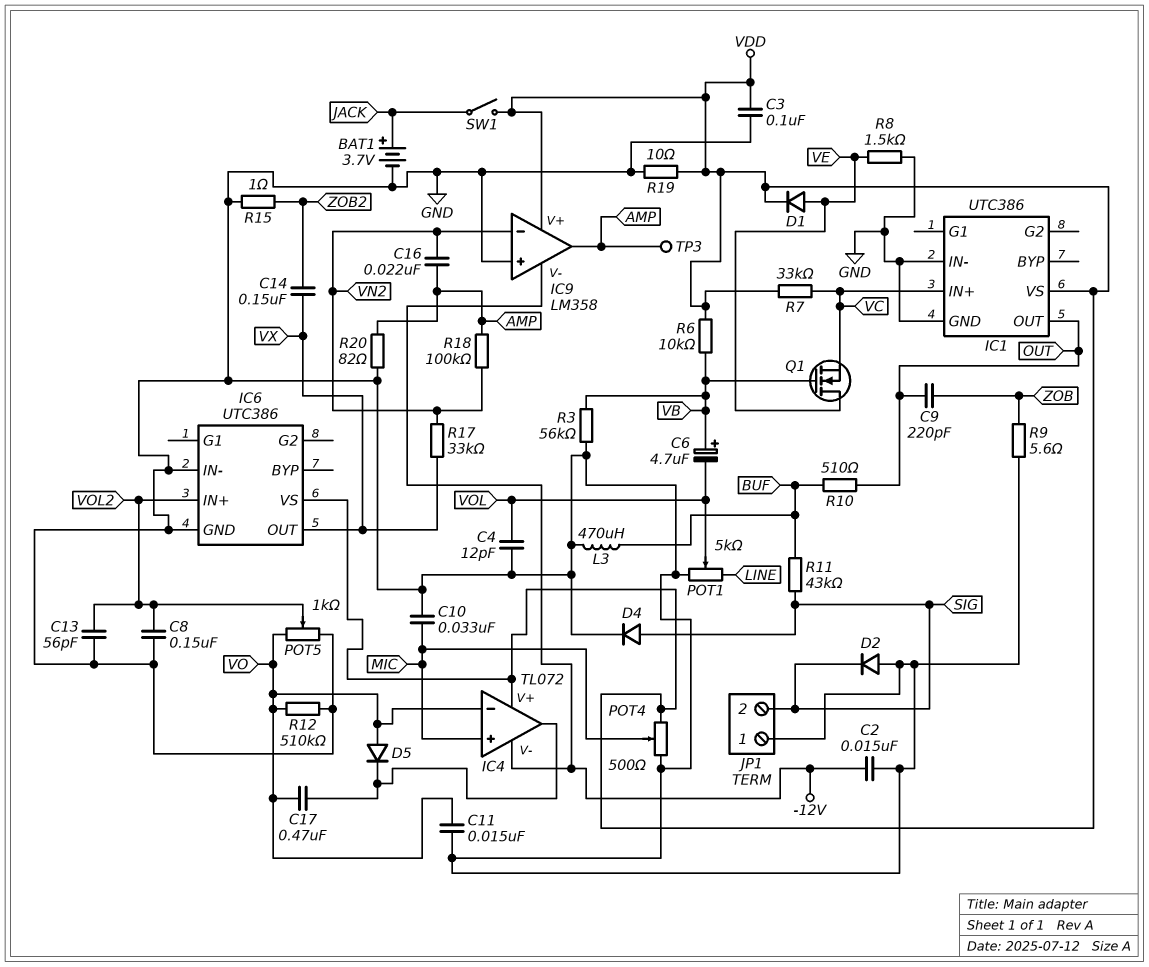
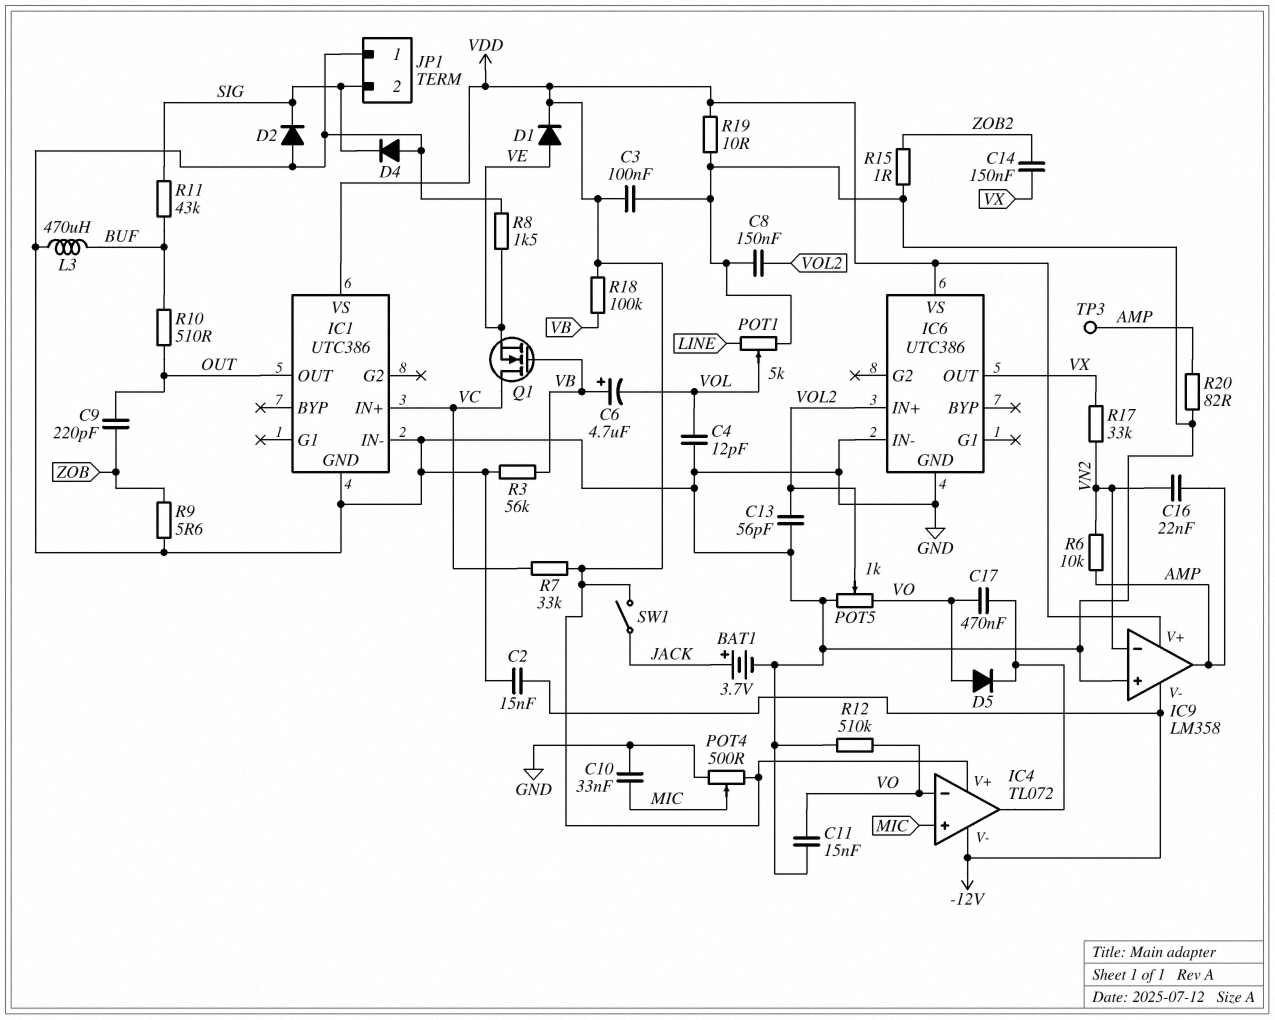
D4: diode (A SIG, K GND) -> diode (A GND, K SIG)
Q1: NMOS (G VB, D VE, S VC) -> NMOS (G VB, D VC, S VE)
R6: 10k (VB, VDD) -> 10k (AMP, VN2)
R18: 100k (AMP, VN2) -> 100k (VB, VDD)

